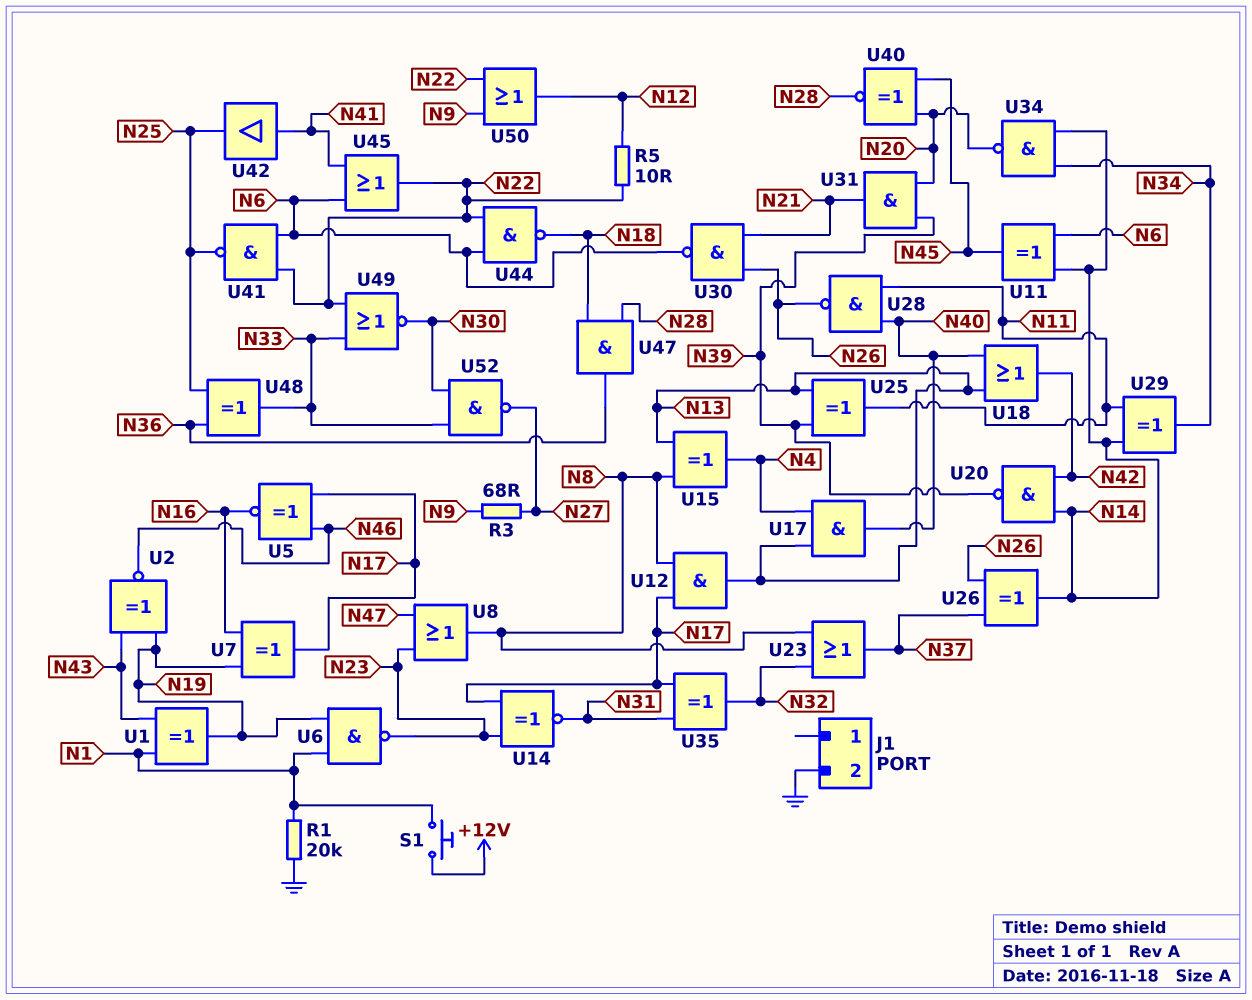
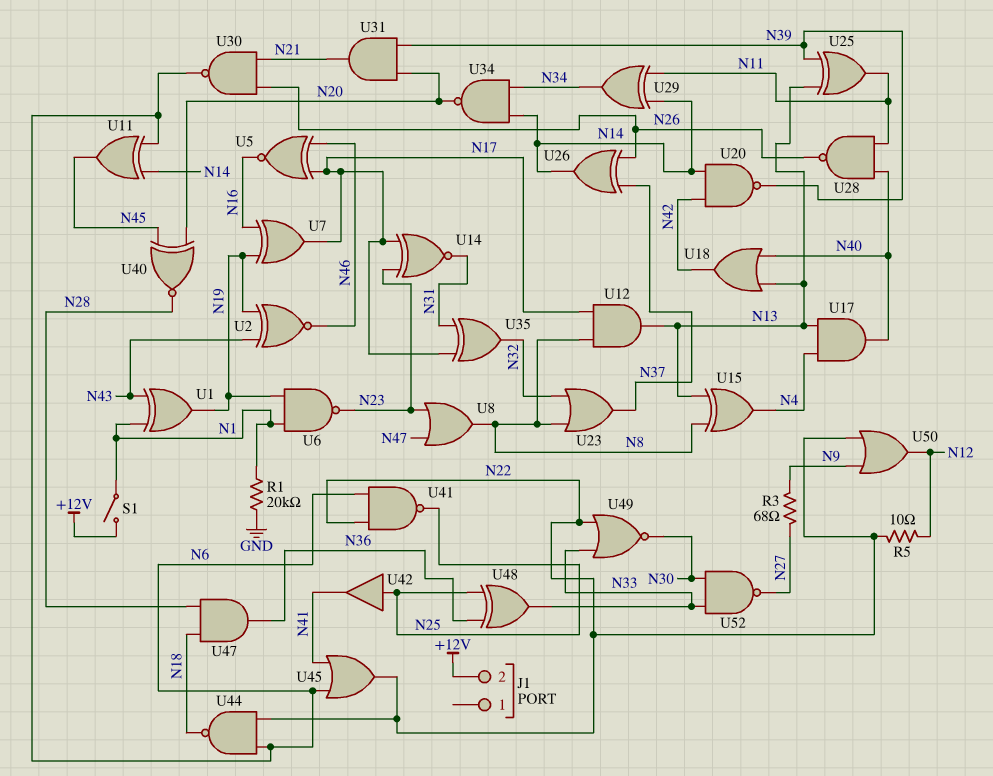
J1 pin 2: GND -> +12V
S1: button (+12V, N1) -> switch (+12V, N1)
U42: buffer (in N41, out N25) -> buffer (in N25, out N41)

